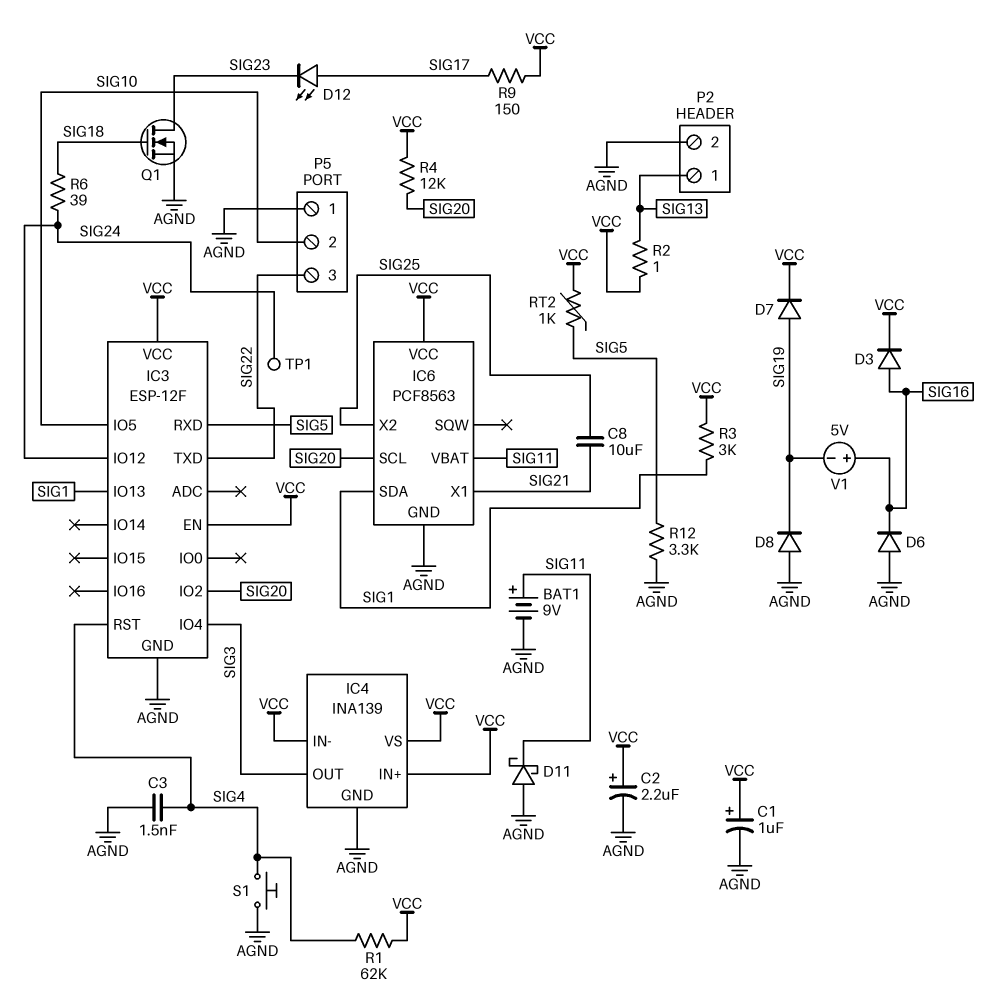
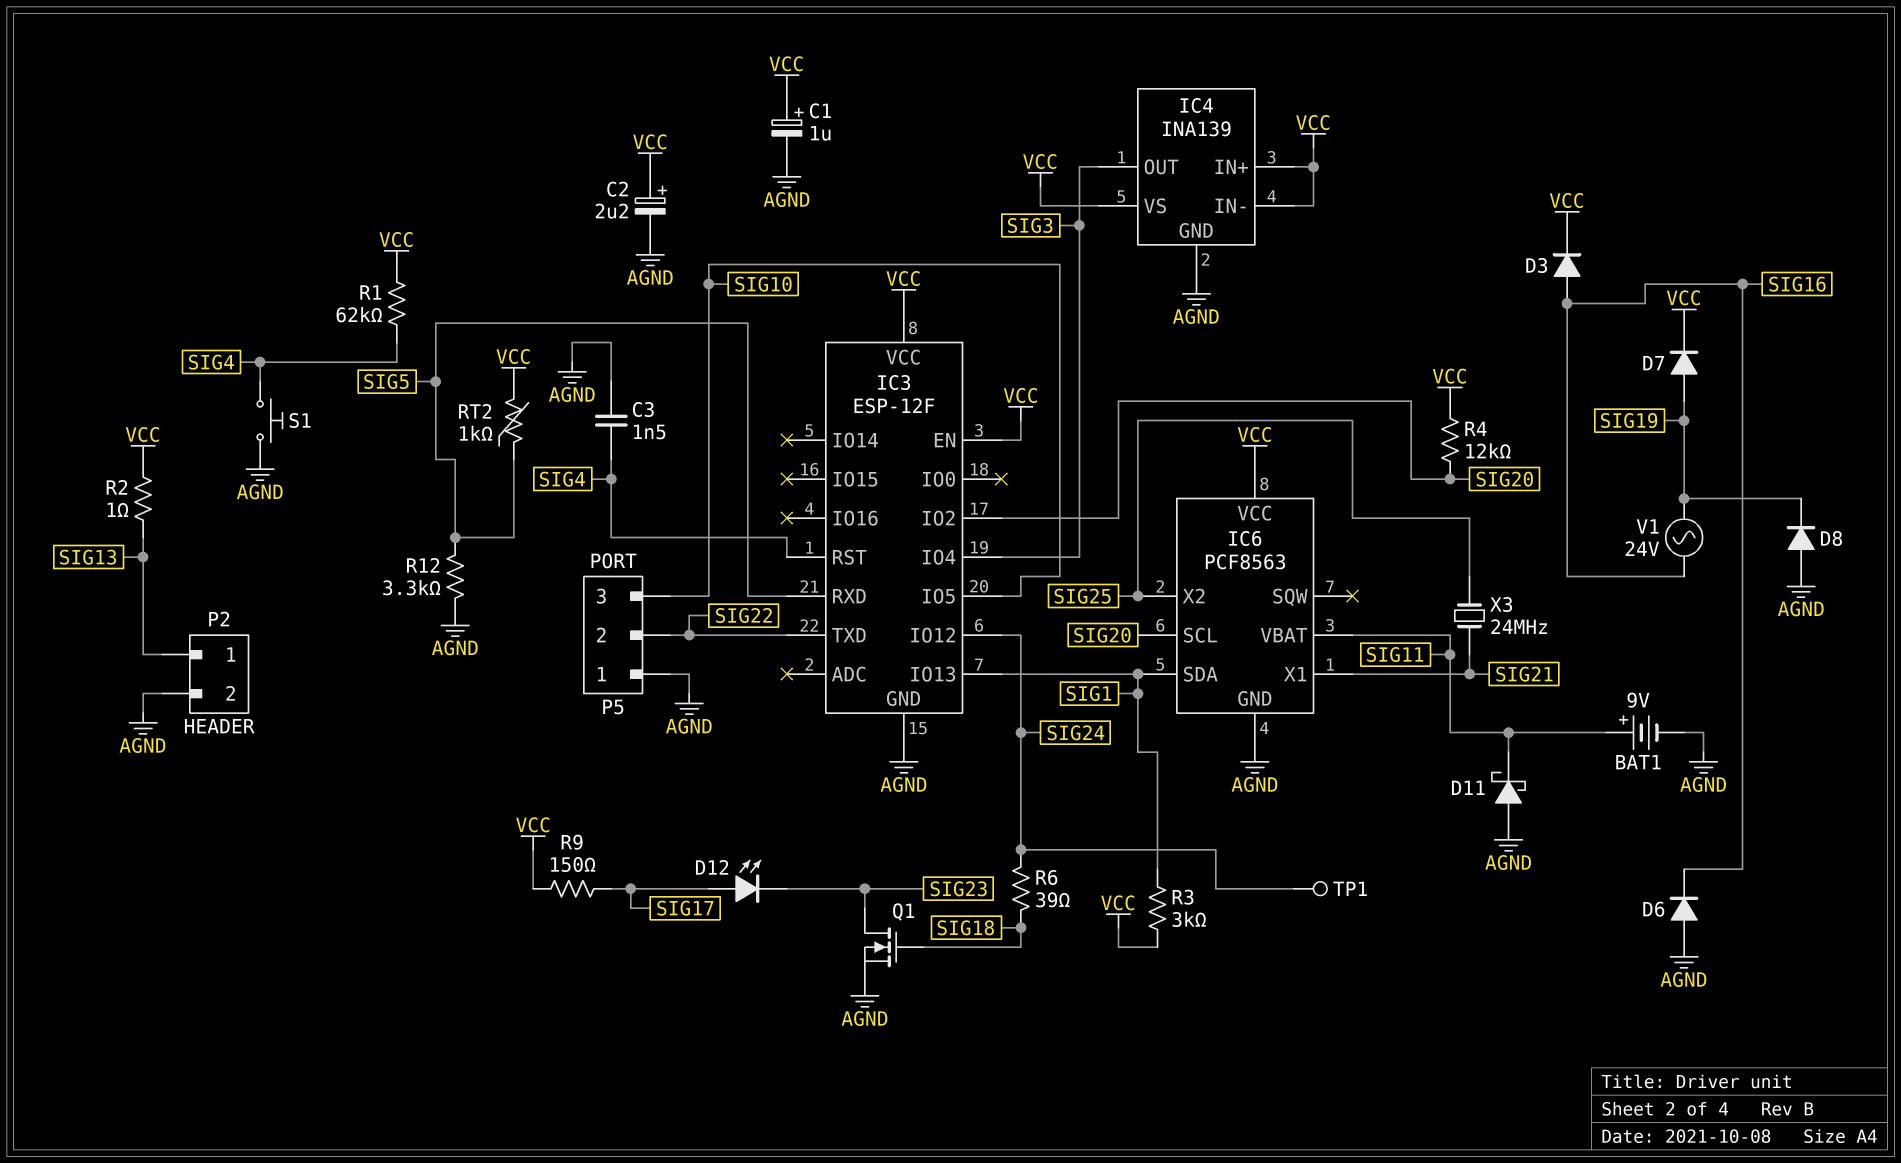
C8: 10uF (SIG21, SIG25) -> none
P5 pin 2: SIG10 -> SIG22
P5 pin 3: SIG22 -> SIG10
V1: 5V (plus SIG16, minus SIG19) -> AC 24V (SIG16, SIG19)
X3: none -> 24MHz (SIG21, SIG25)

